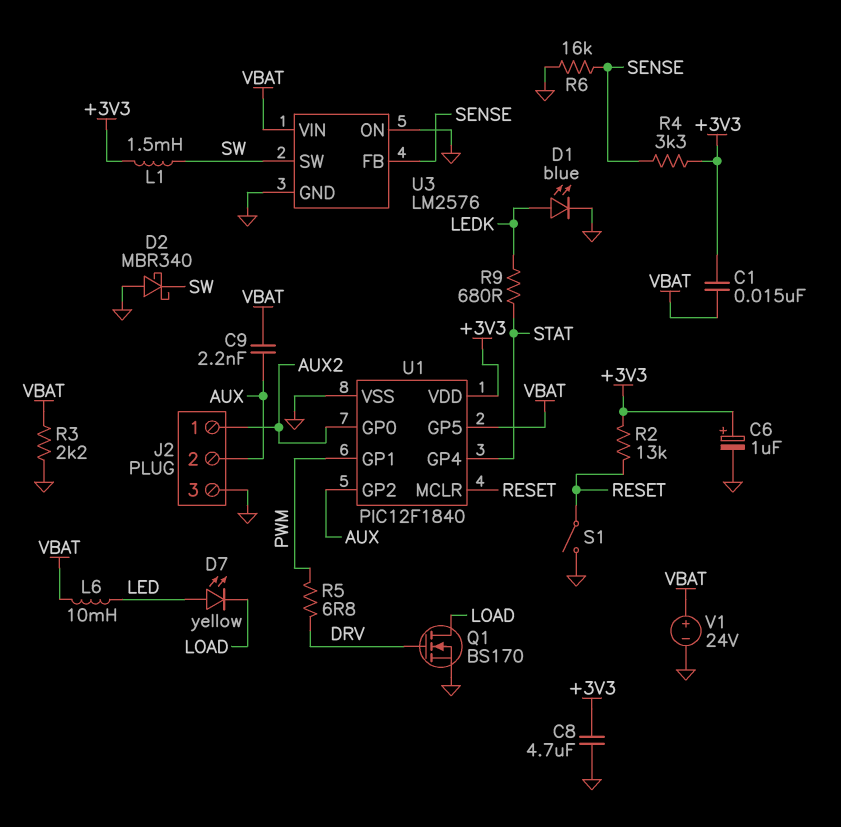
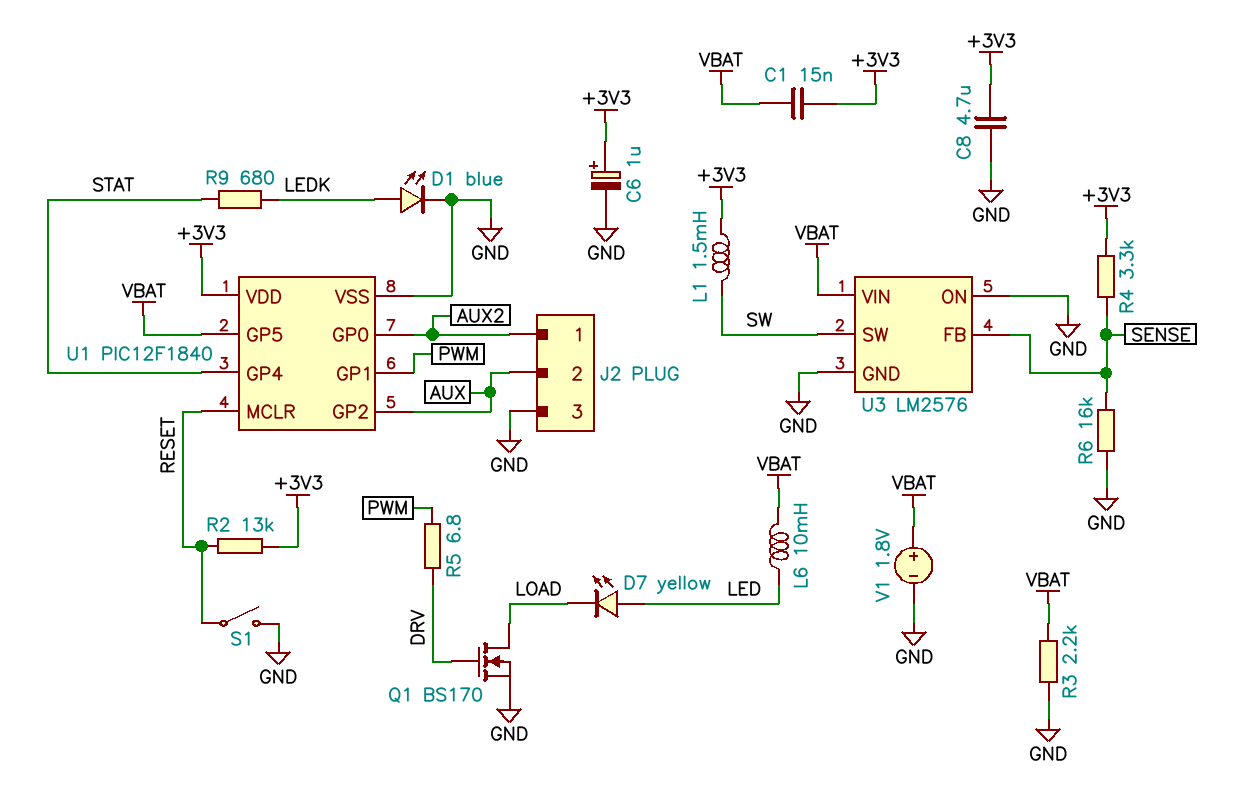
C9: 2.2nF (AUX, VBAT) -> none
D2: schottky MBR340 (A GND, K SW) -> none
V1: 24V (plus VBAT, minus GND) -> 1.8V (plus VBAT, minus GND)

